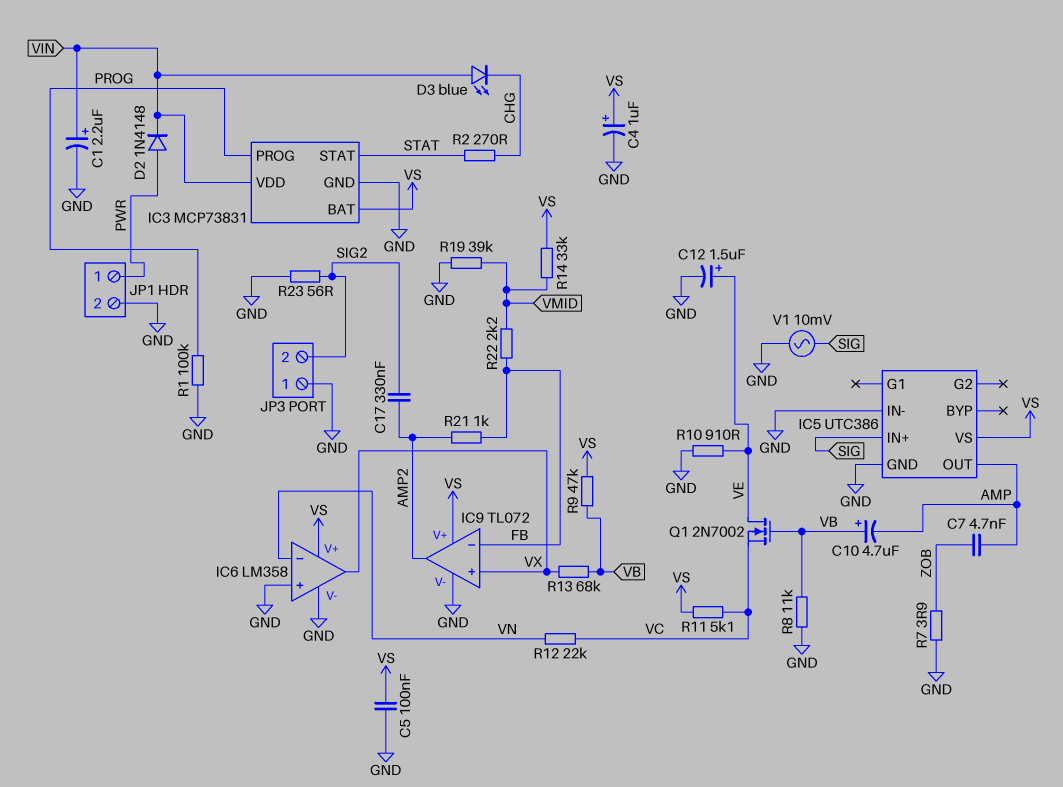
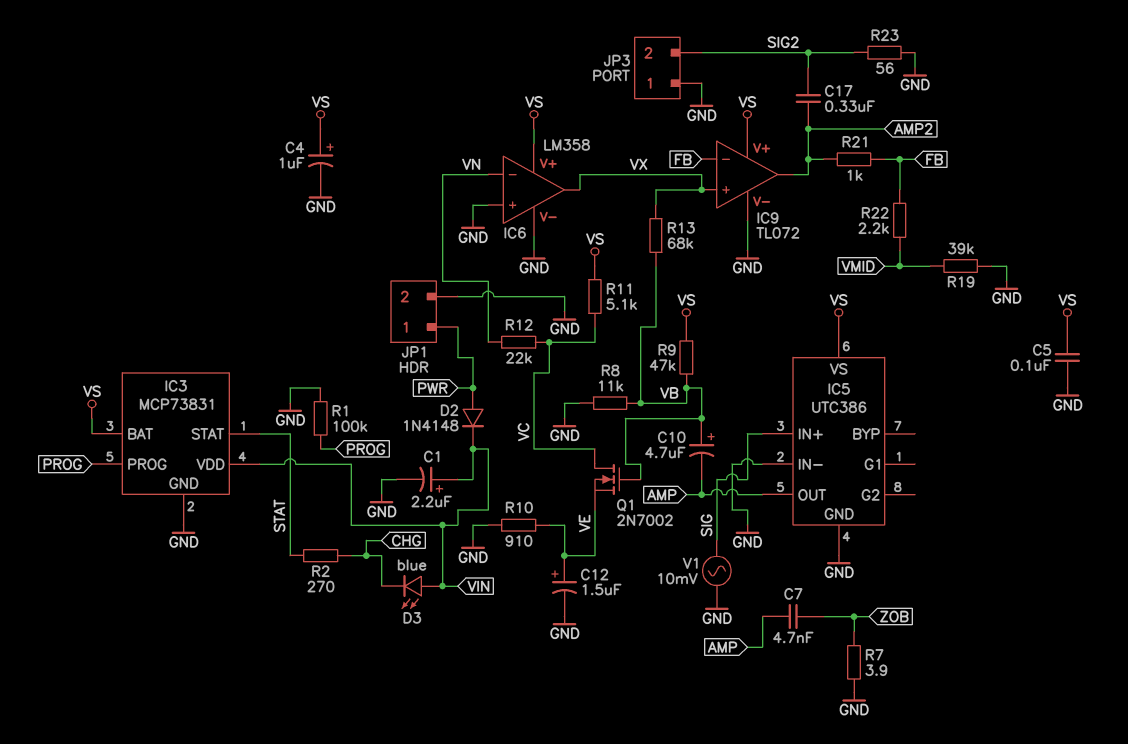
Q1: NMOS 2N7002 (G VB, D VE, S VC) -> NMOS 2N7002 (G VB, D VC, S VE)
R14: 33k (VMID, VS) -> none

